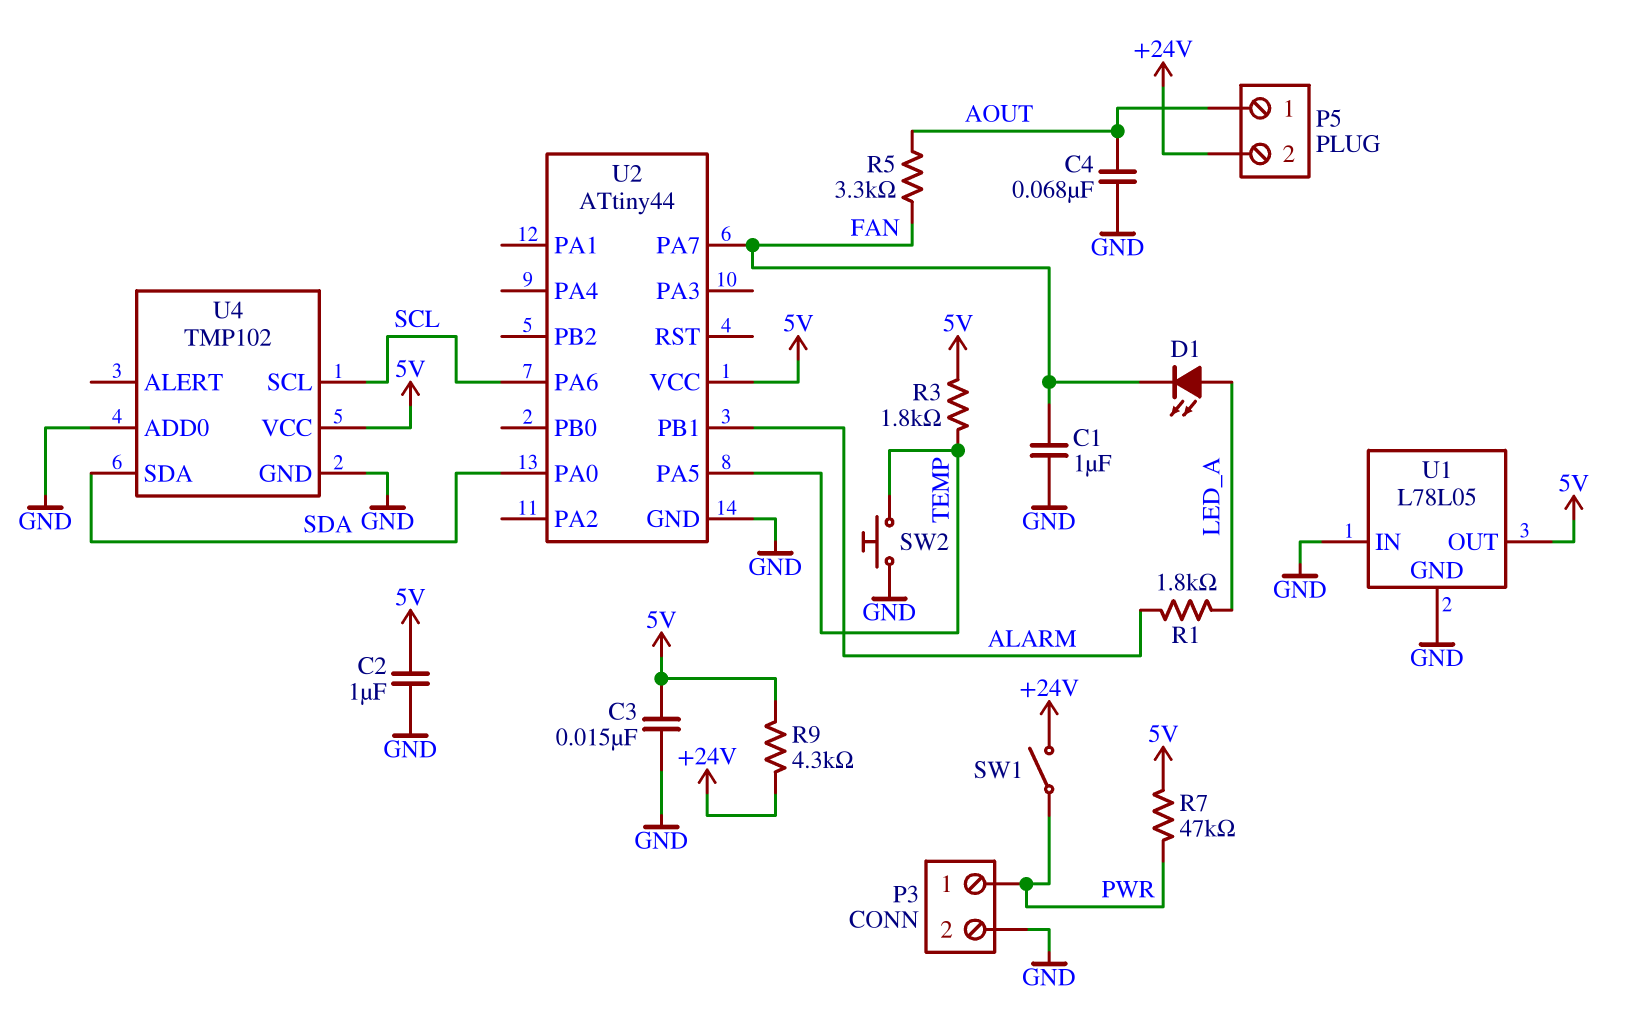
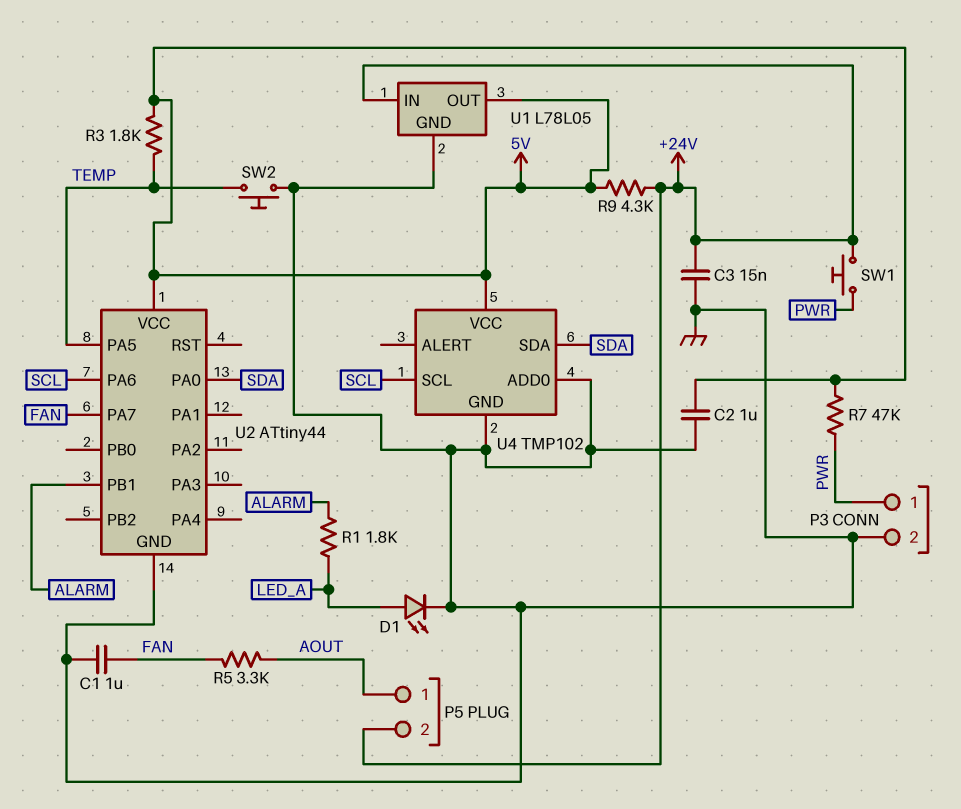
C3: 15nF (5V, GND) -> 15nF (+24V, GND)
C4: 68nF (AOUT, GND) -> none
D1: LED (A LED_A, K FAN) -> LED (A LED_A, K GND)
SW1: switch (+24V, PWR) -> button (+24V, PWR)
U1 pin IN: GND -> +24V

